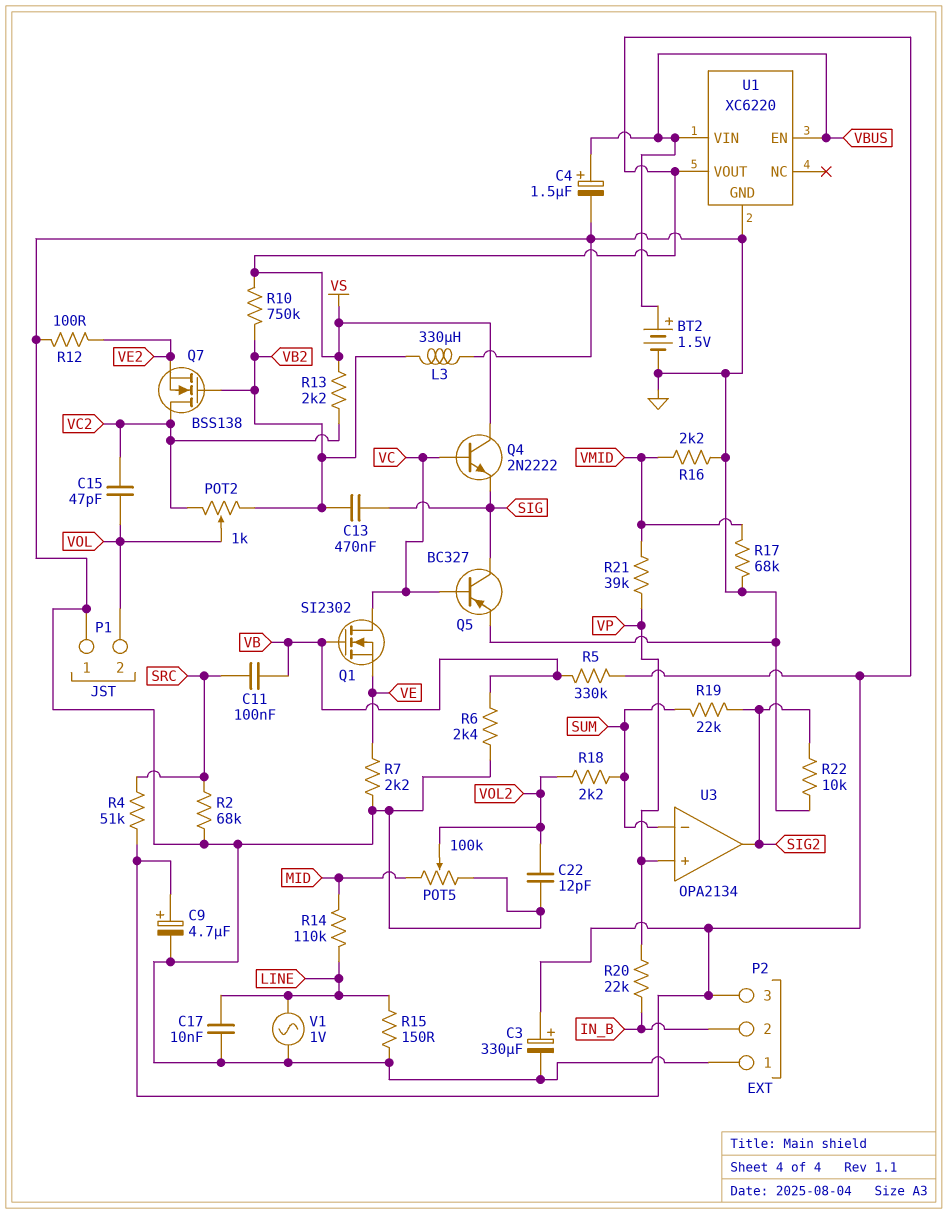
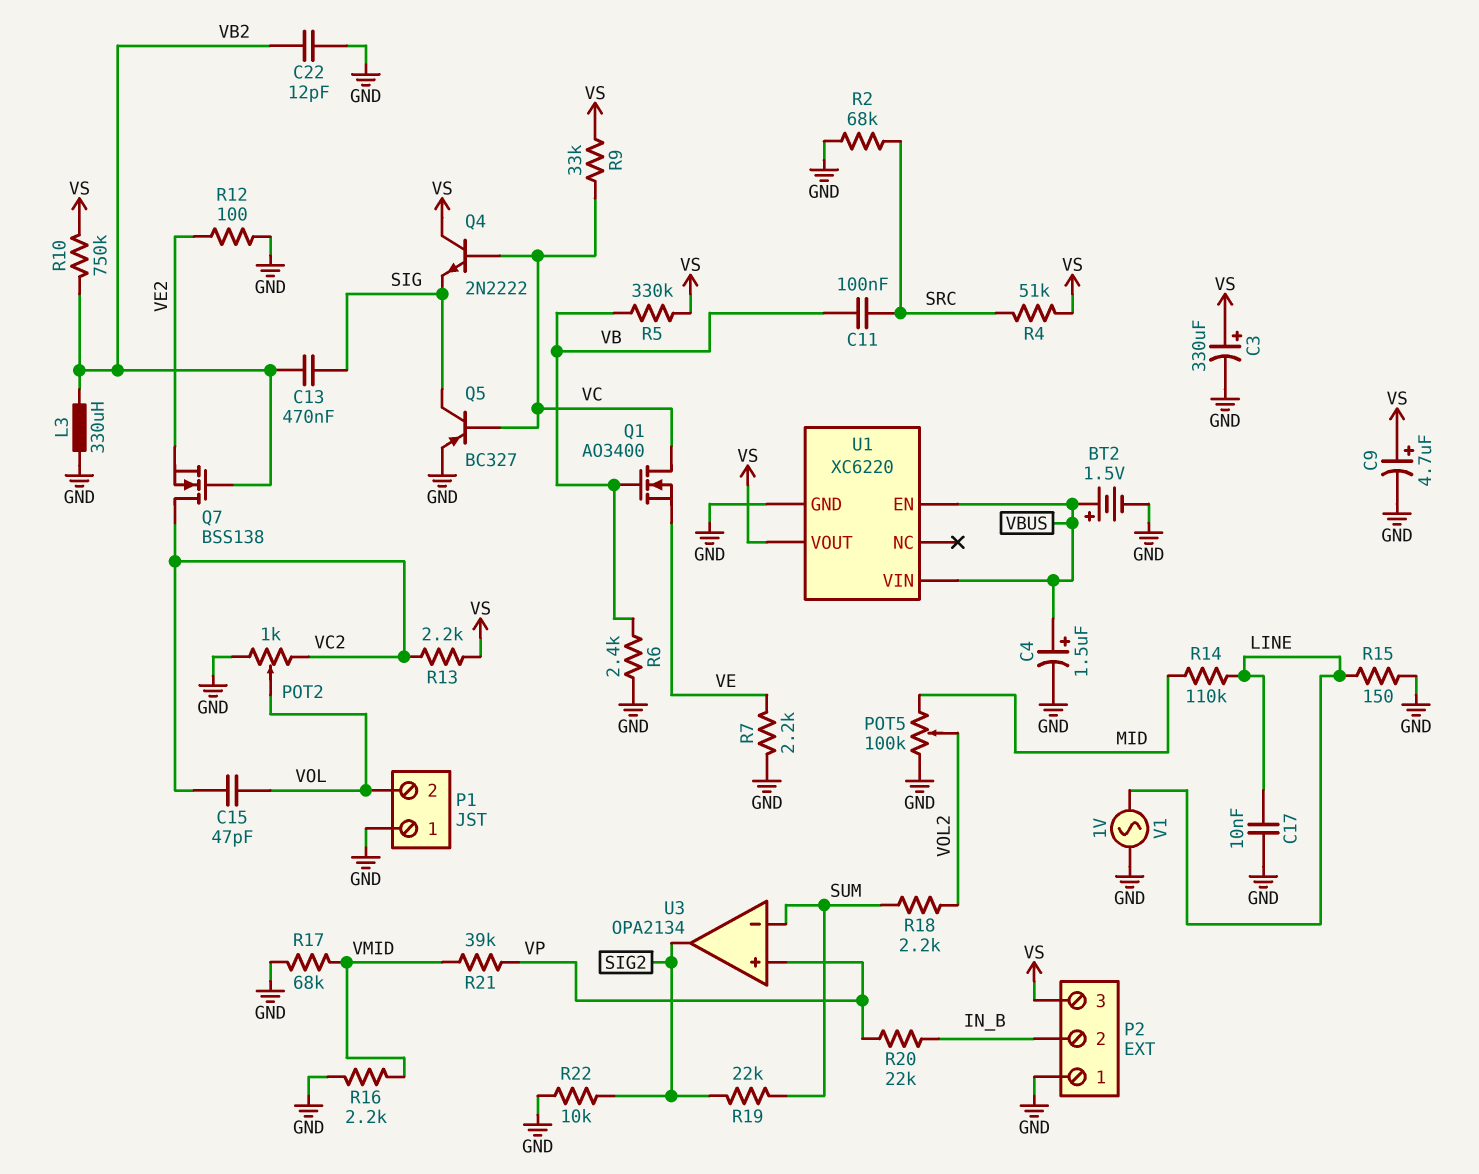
C22: 12pF (GND, VOL2) -> 12pF (GND, VB2)
POT2: 1k (VB2, VC2, wiper VOL) -> 1k (GND, VC2, wiper VOL)
Q1: NMOS SI2302 (G VB, D VC, S VE) -> NMOS AO3400 (G VB, D VC, S VE)
R9: none -> 33k (VC, VS)

